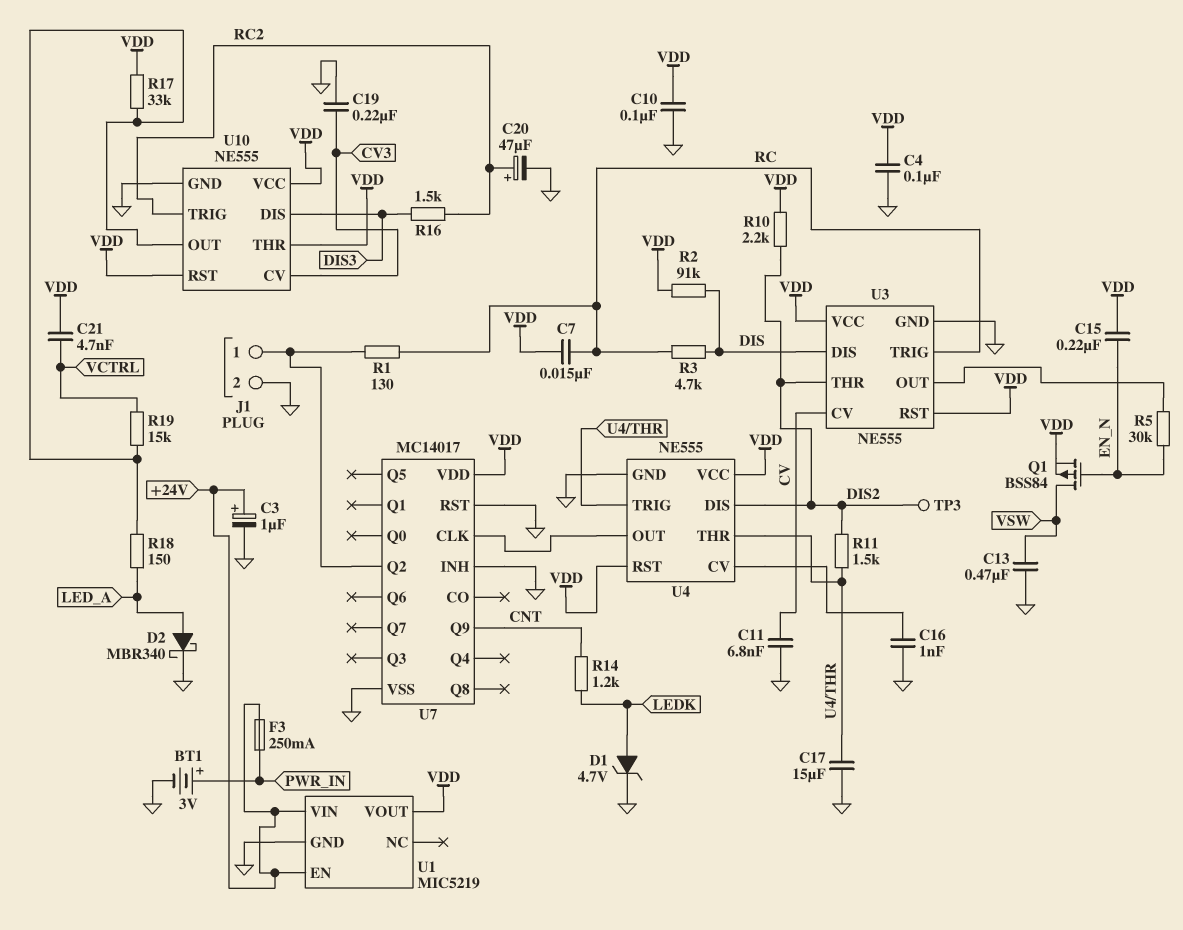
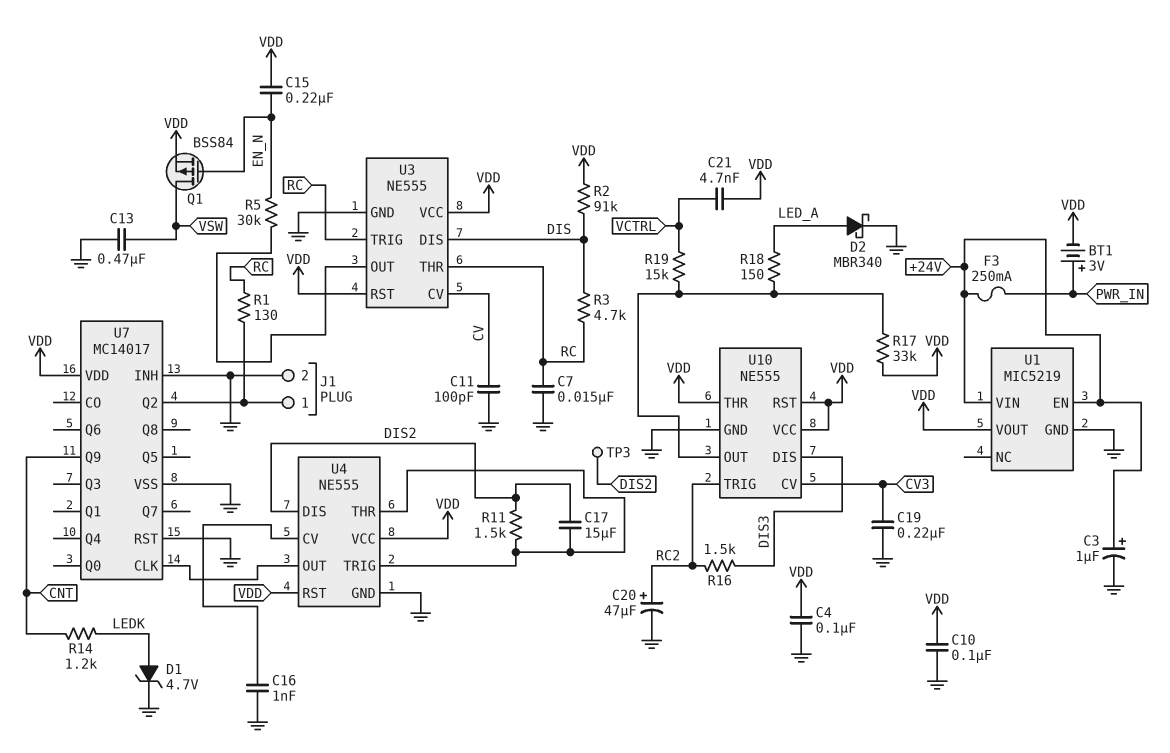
BT1: 3V (plus PWR_IN, minus GND) -> 3V (plus PWR_IN, minus VDD)
C7: 15nF (RC, VDD) -> 15nF (GND, RC)
C11: 6.8nF (CV, GND) -> 100pF (CV, GND)
C17: 15uF (GND, U4/THR) -> 15uF (DIS2, U4/THR)
R10: 2.2k (DIS2, VDD) -> none
U3 pin THR: DIS2 -> RC

